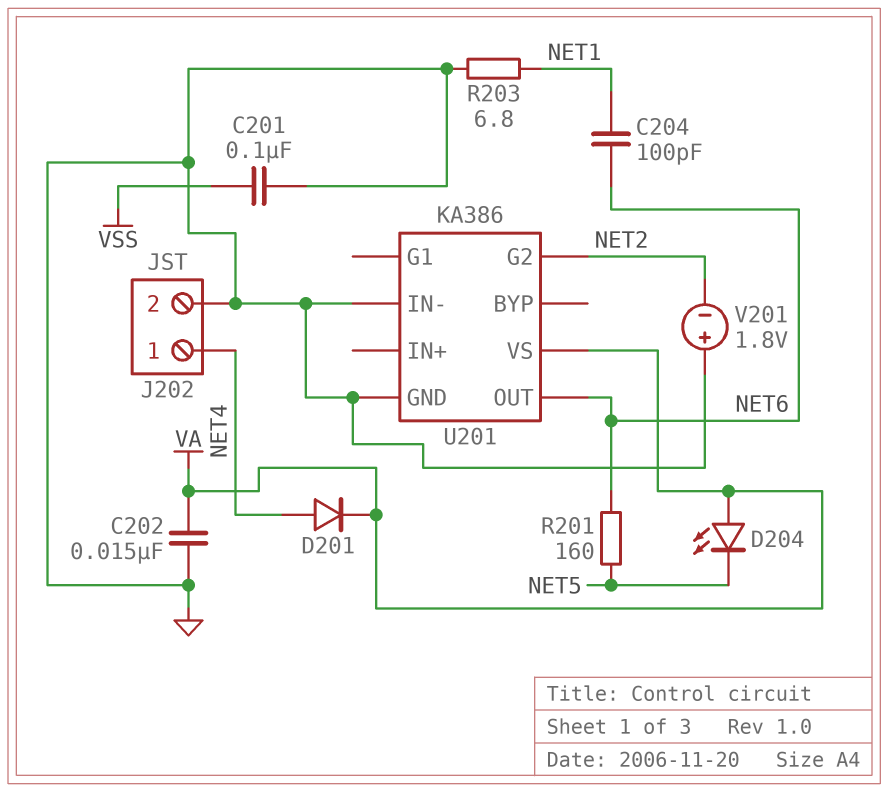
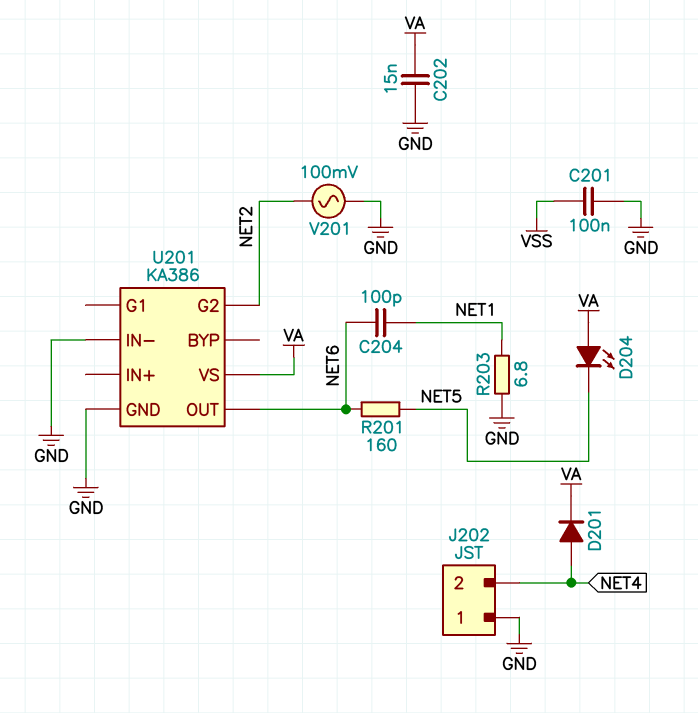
J202 pin 1: NET4 -> GND
J202 pin 2: GND -> NET4
V201: 1.8V (plus GND, minus NET2) -> AC 100mV (GND, NET2)

